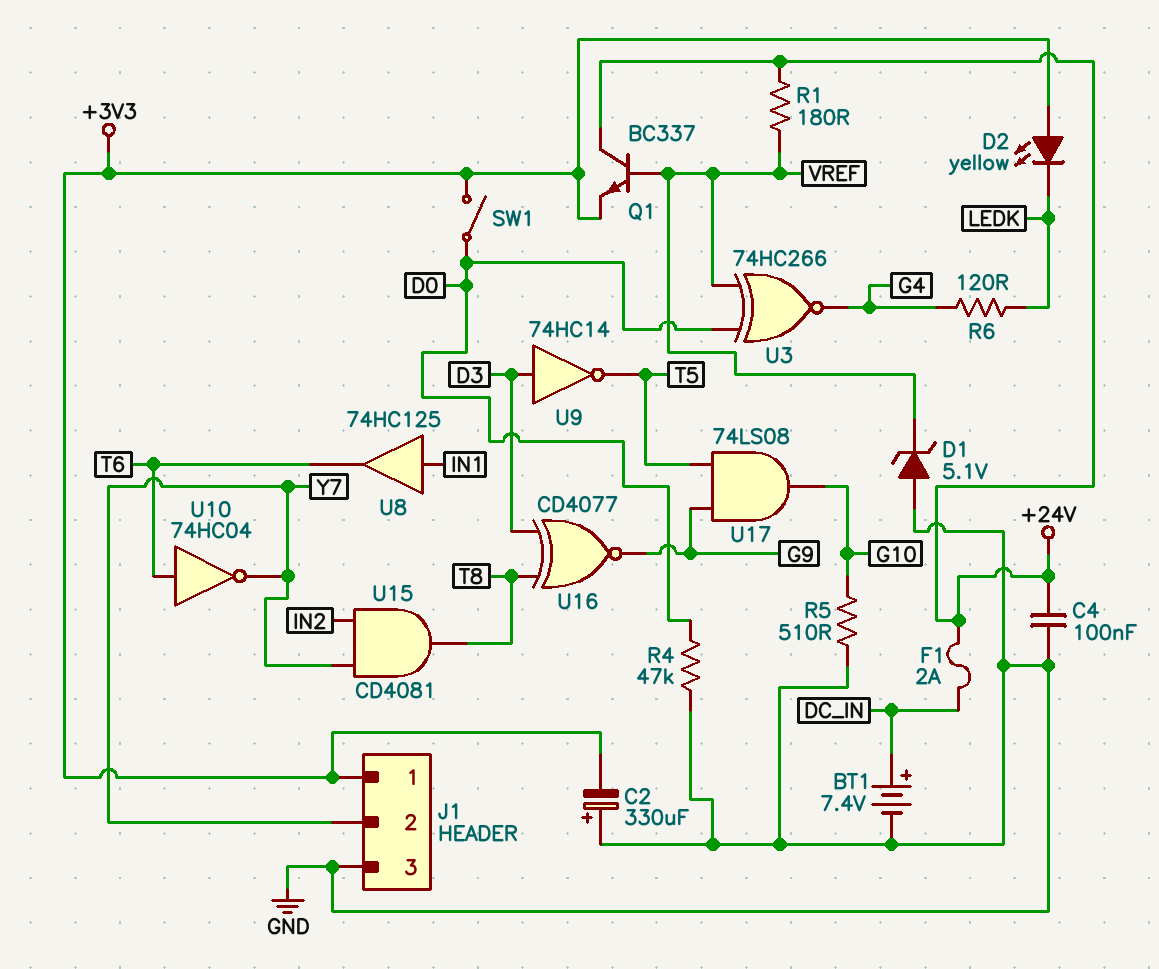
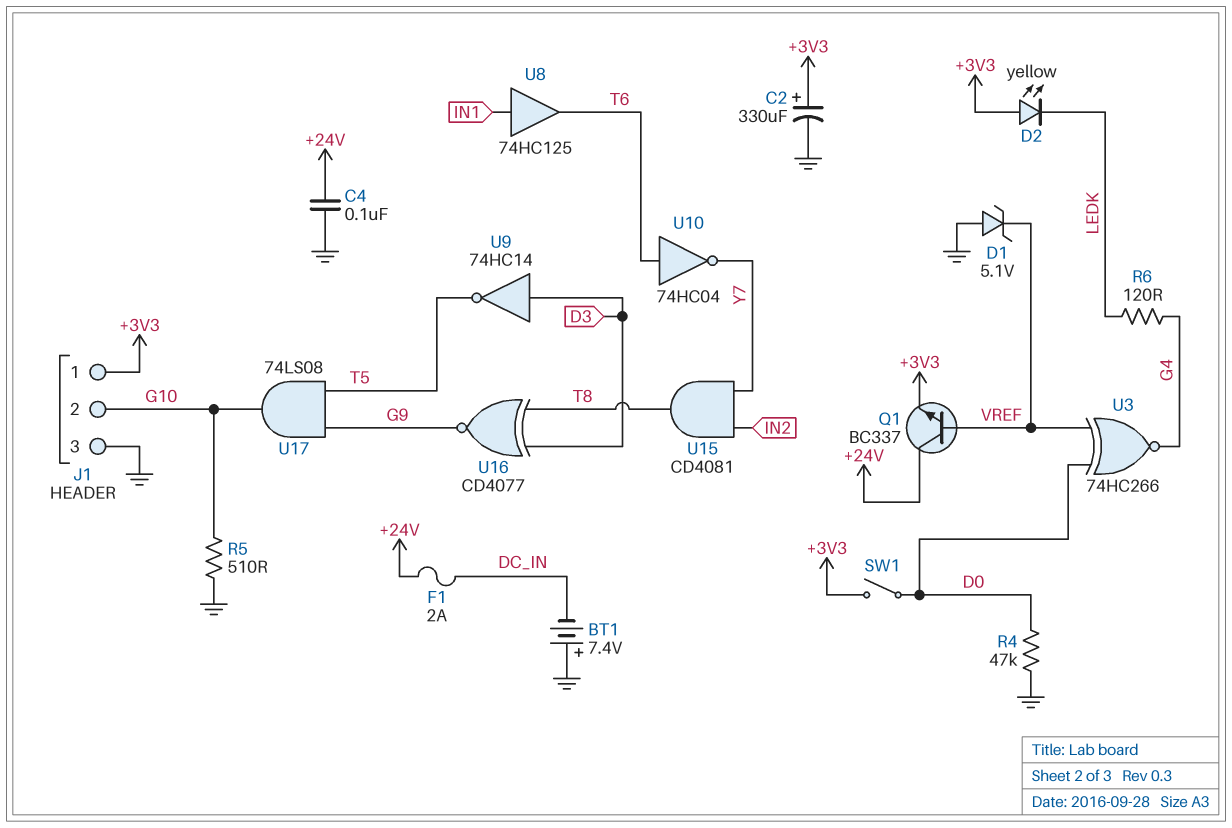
BT1: 7.4V (plus DC_IN, minus GND) -> 7.4V (plus GND, minus DC_IN)
C2: 330uF (plus GND, minus +3V3) -> 330uF (plus +3V3, minus GND)
J1 pin 2: Y7 -> G10
R1: 180 (+24V, VREF) -> none

